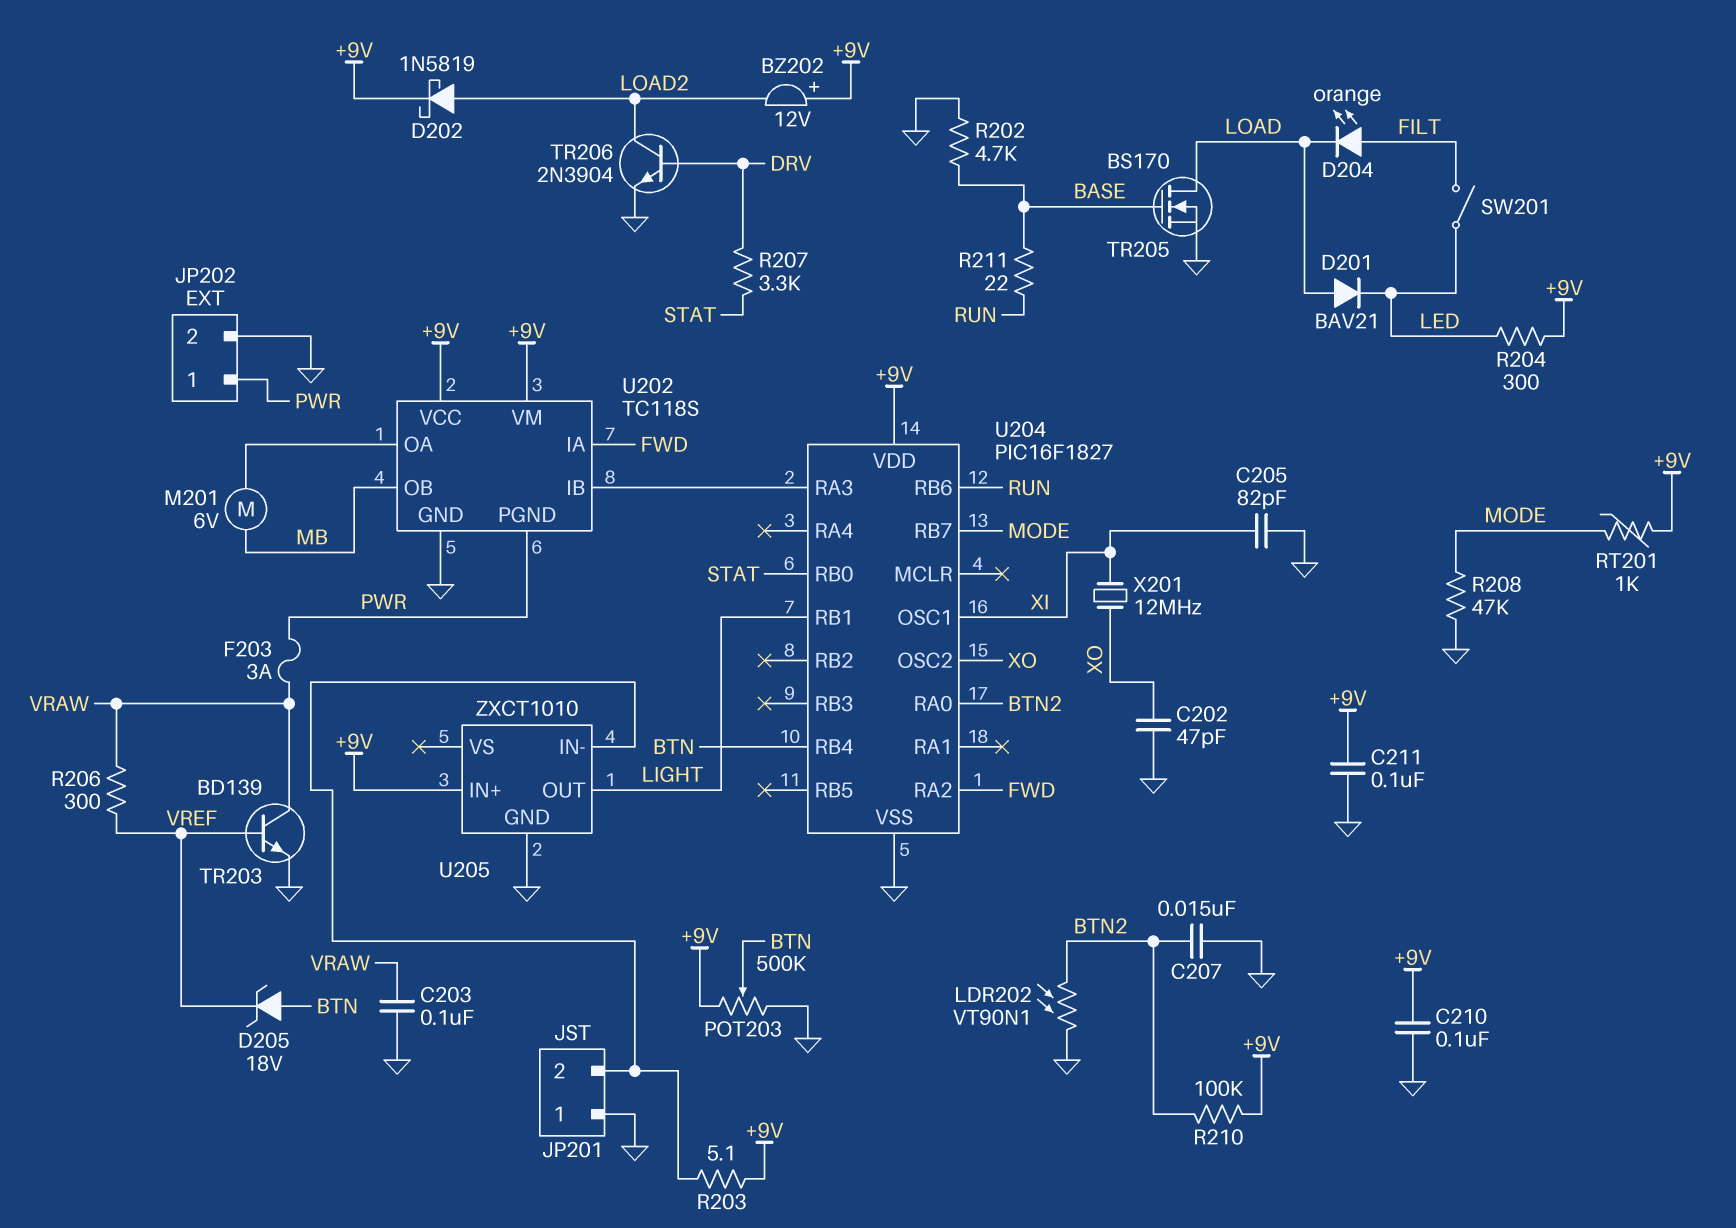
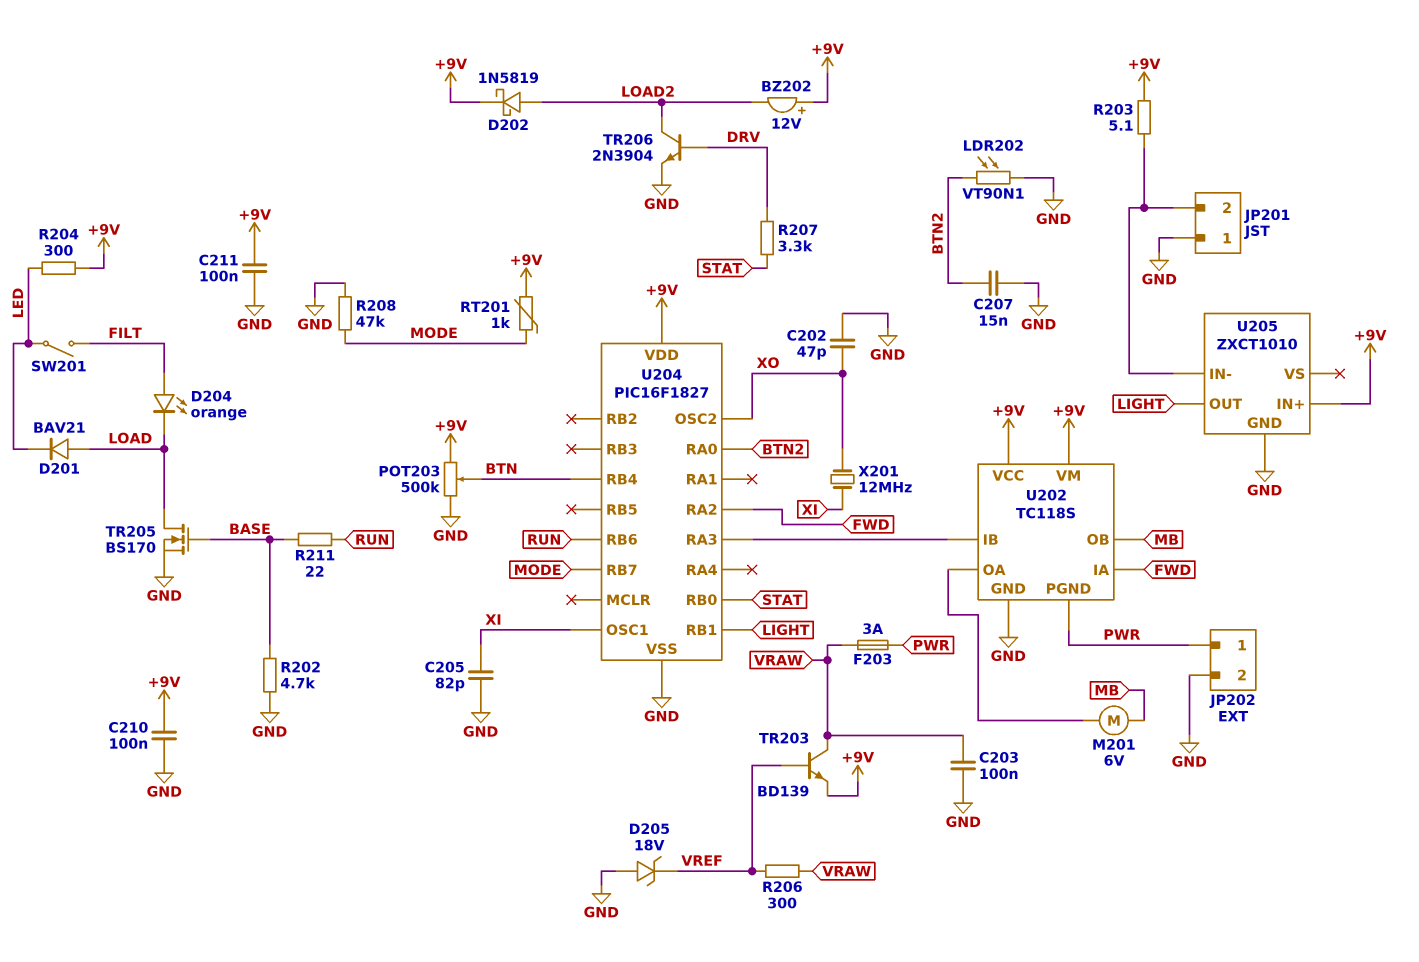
D205: zener 18V (A BTN, K VREF) -> zener 18V (A GND, K VREF)
R210: 100k (+9V, BTN2) -> none
TR203: NPN BD139 (B VREF, C VRAW, E GND) -> NPN BD139 (B VREF, C VRAW, E +9V)

